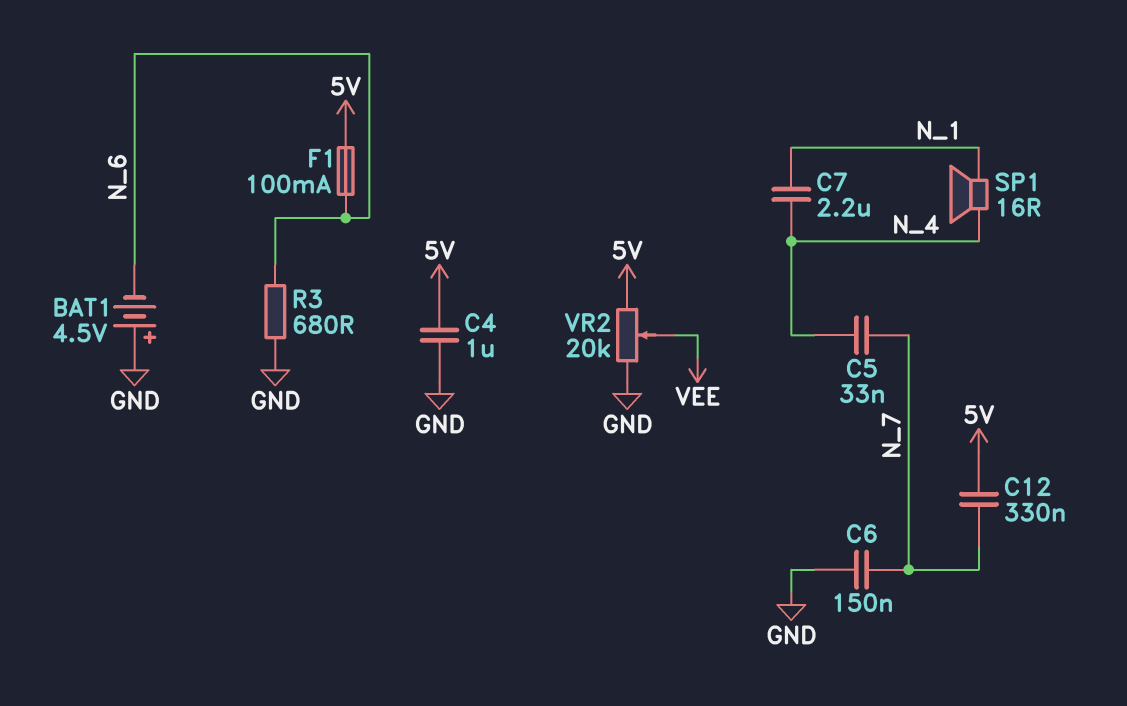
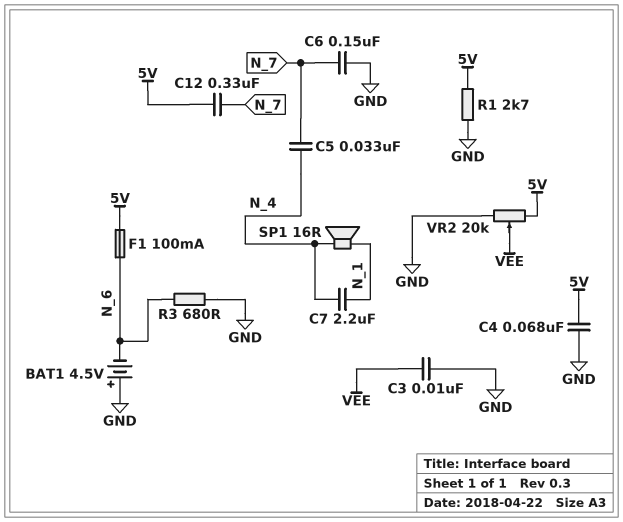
C3: none -> 10nF (GND, VEE)
C4: 1uF (5V, GND) -> 68nF (5V, GND)
R1: none -> 2.7k (5V, GND)

